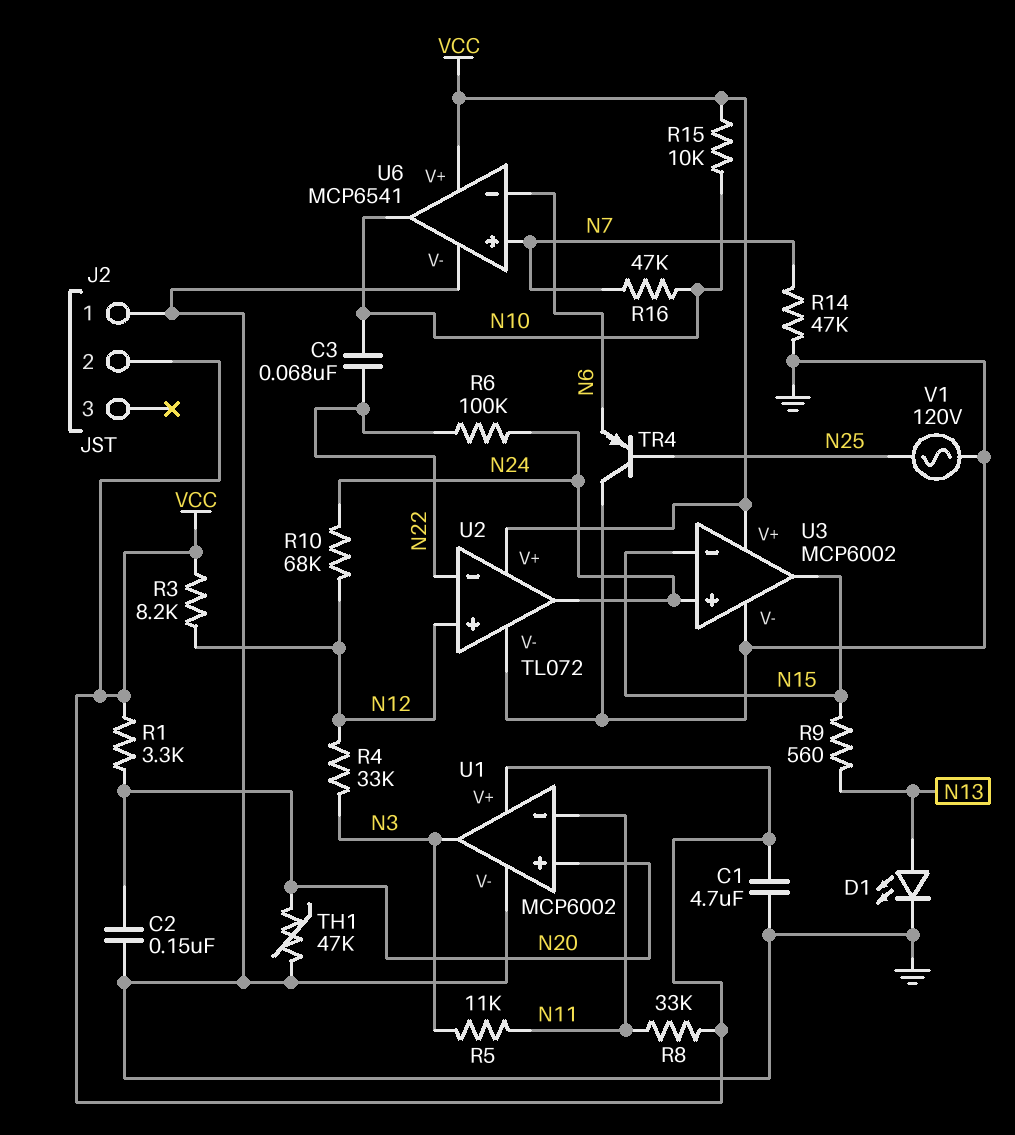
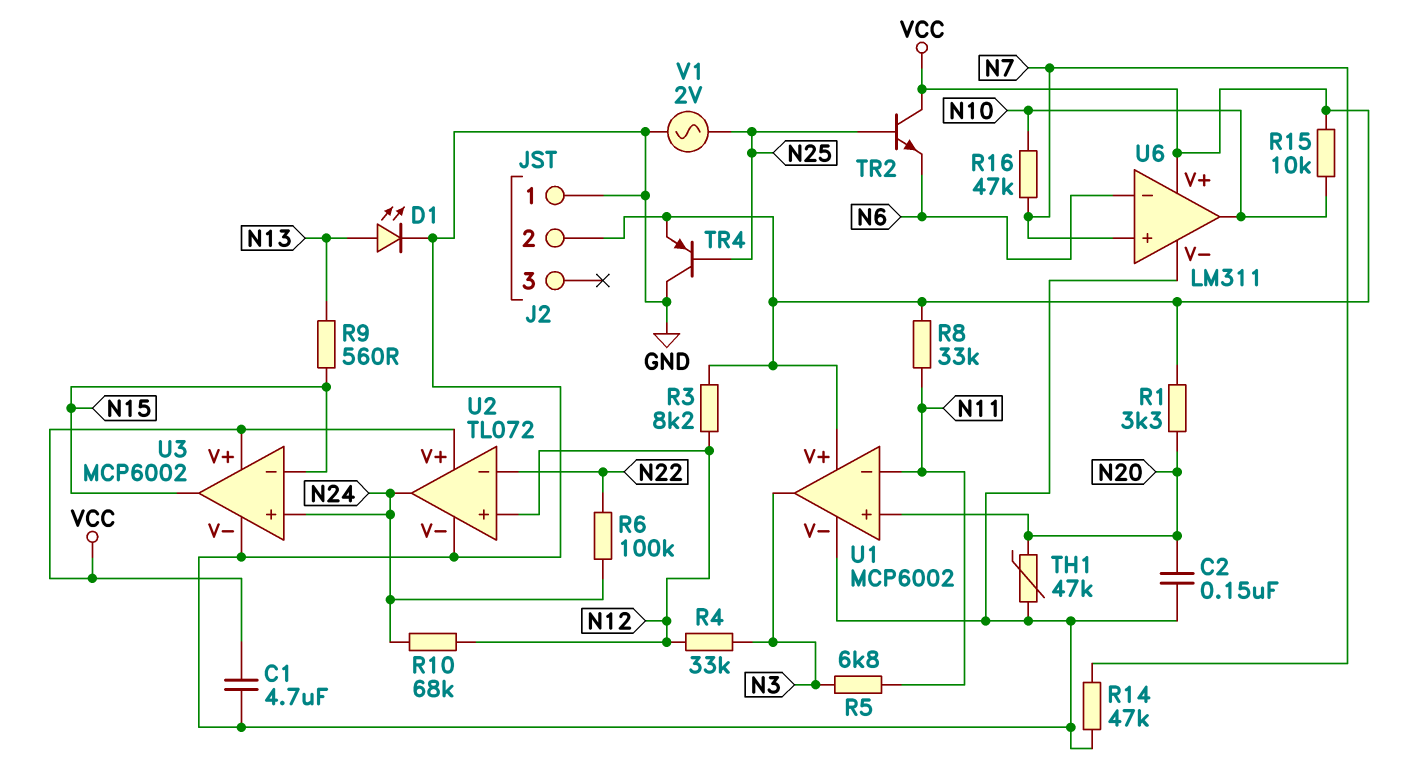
C3: 68nF (N10, N22) -> none
R5: 11k (N3, N11) -> 6.8k (N3, N11)
TR2: none -> NPN (B N25, C VCC, E N6)
TR4: PNP (B N25, C GND, E N6) -> PNP (B N25, C GND, E VCC)
U6: MCP6541 -> LM311
V1: AC 120V (GND, N25) -> AC 2V (GND, N25)

